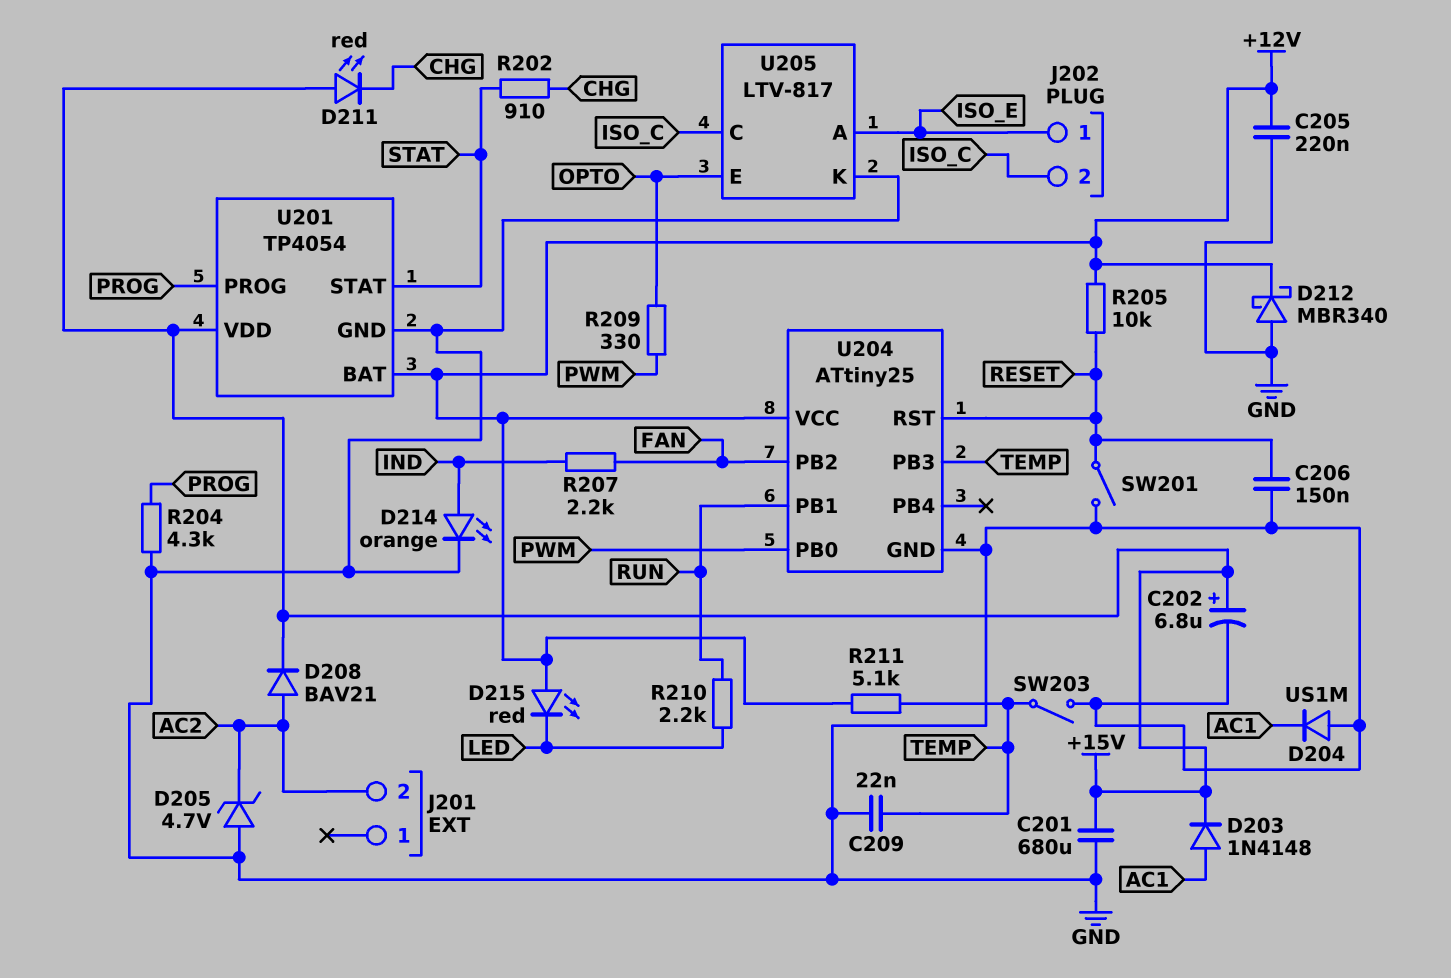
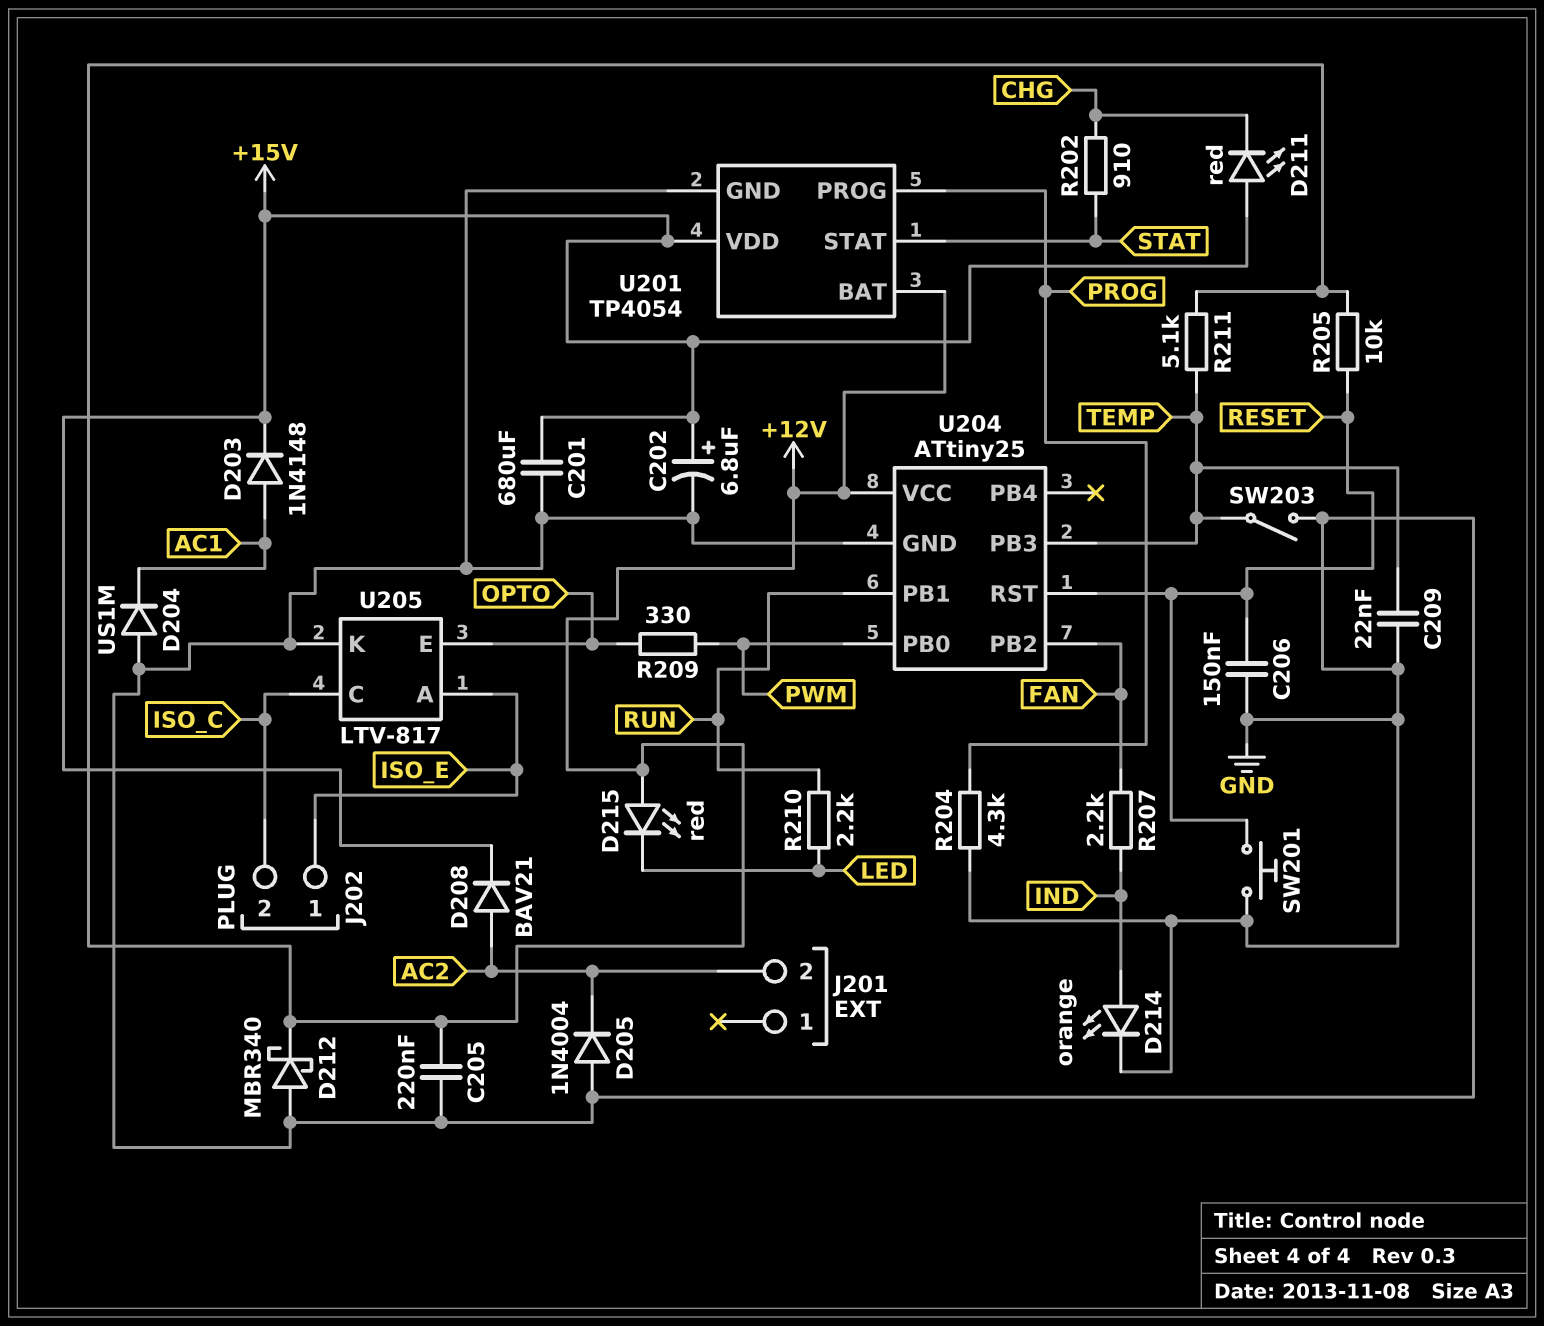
D205: zener 4.7V (A GND, K AC2) -> diode 1N4004 (A GND, K AC2)
SW201: switch (GND, RESET) -> button (GND, RESET)

